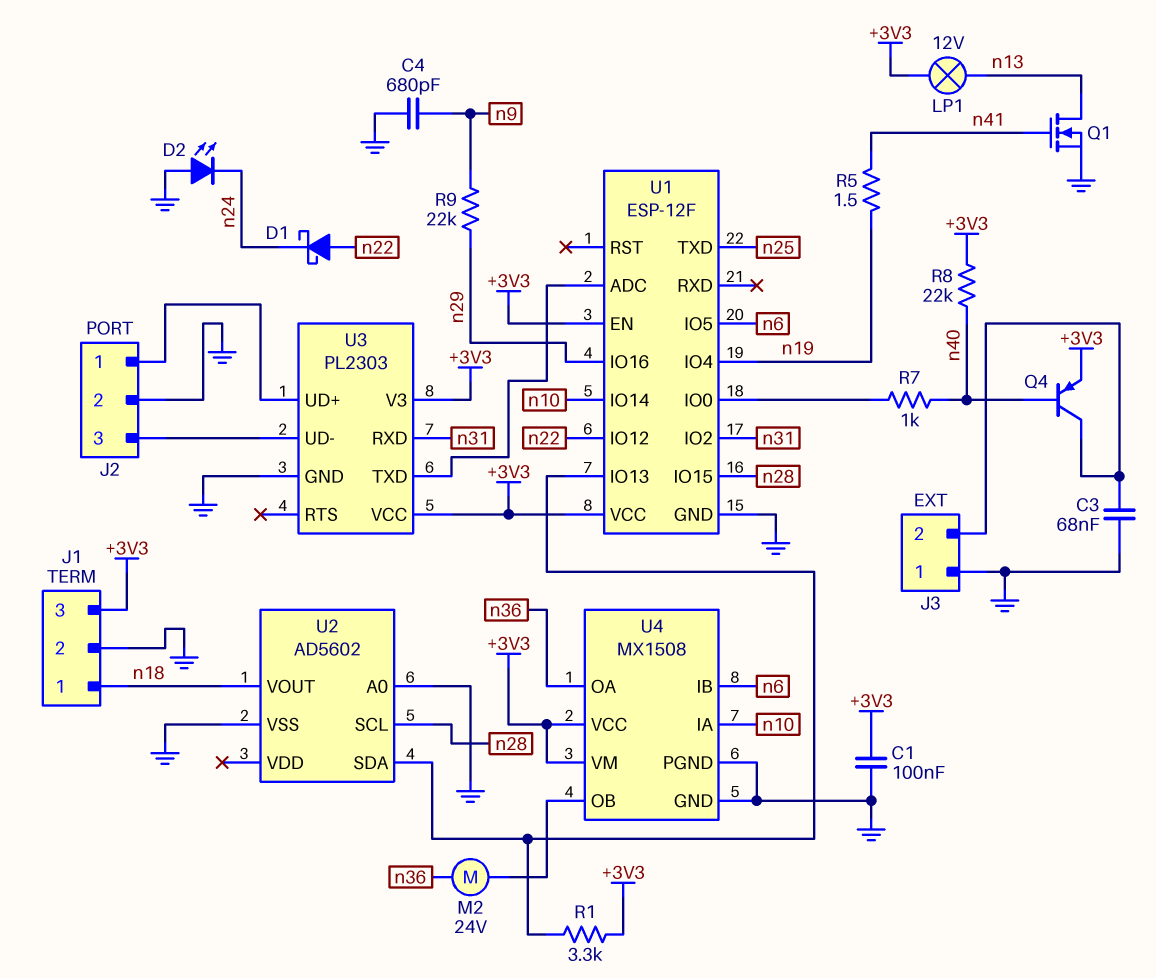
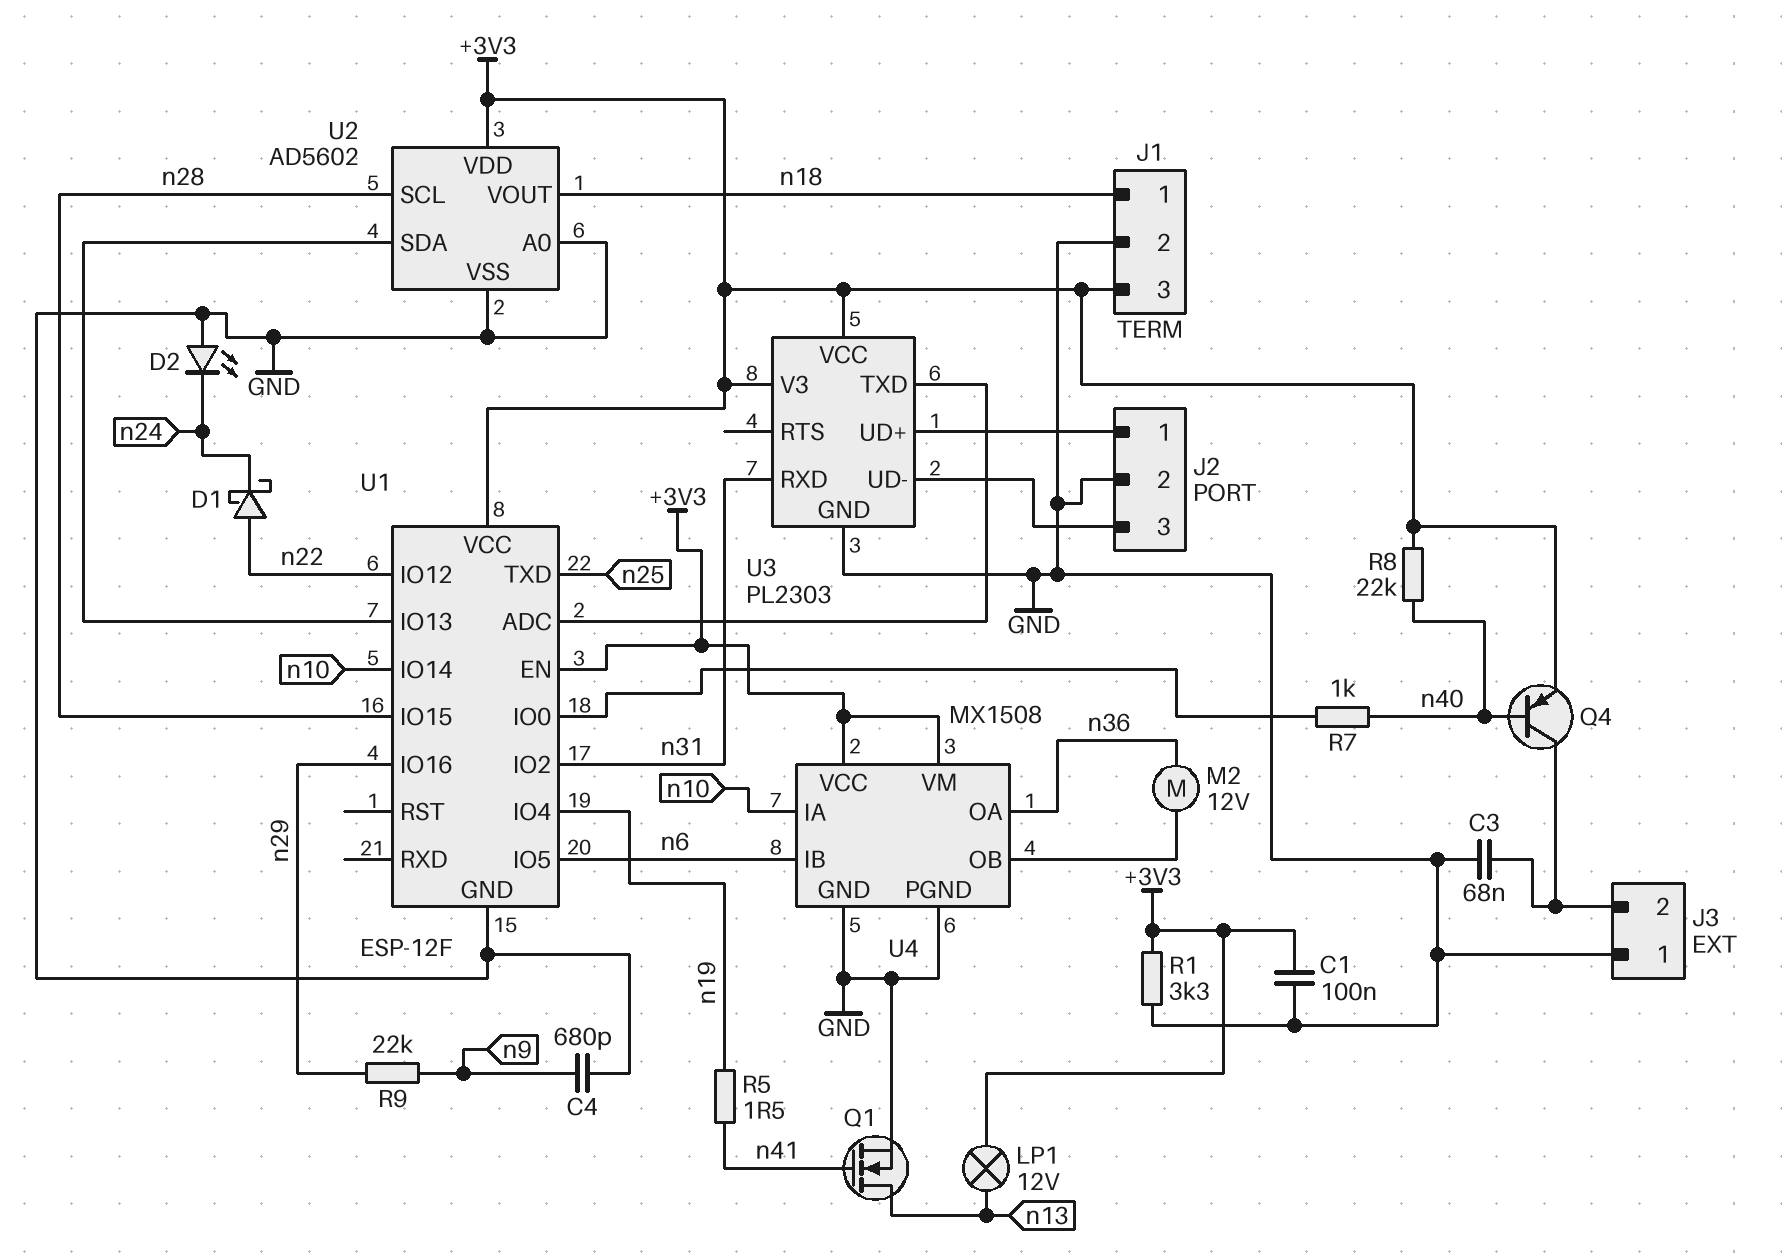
M2: motor 24V (U4/OB, n36) -> motor 12V (U4/OB, n36)
R1: 3.3k (+3V3, U1/IO13) -> 3.3k (+3V3, GND)
U2 pin VDD: none -> +3V3

